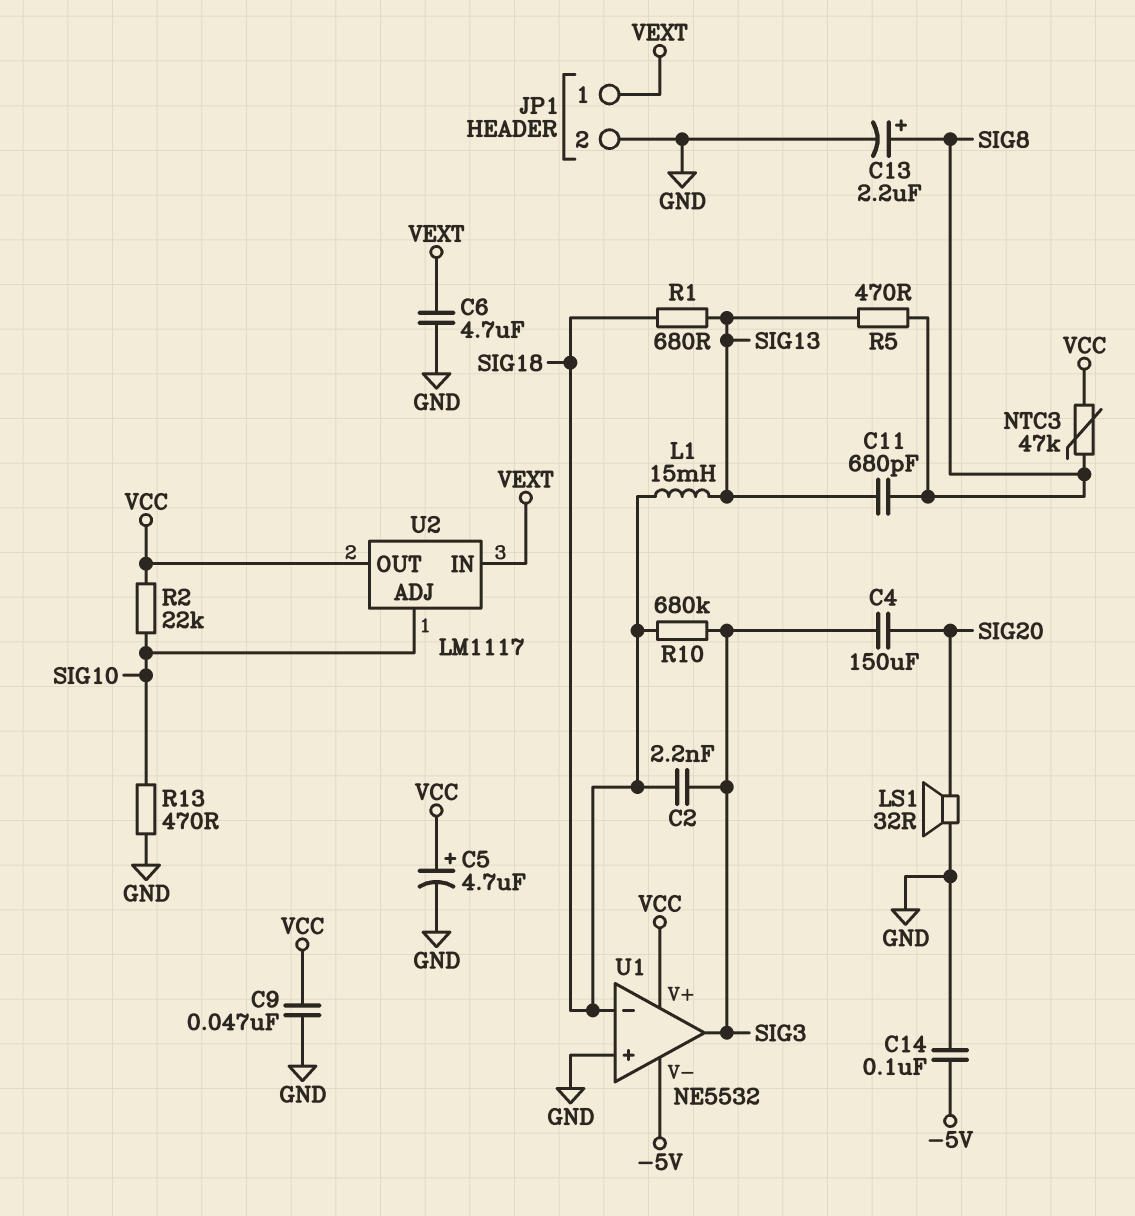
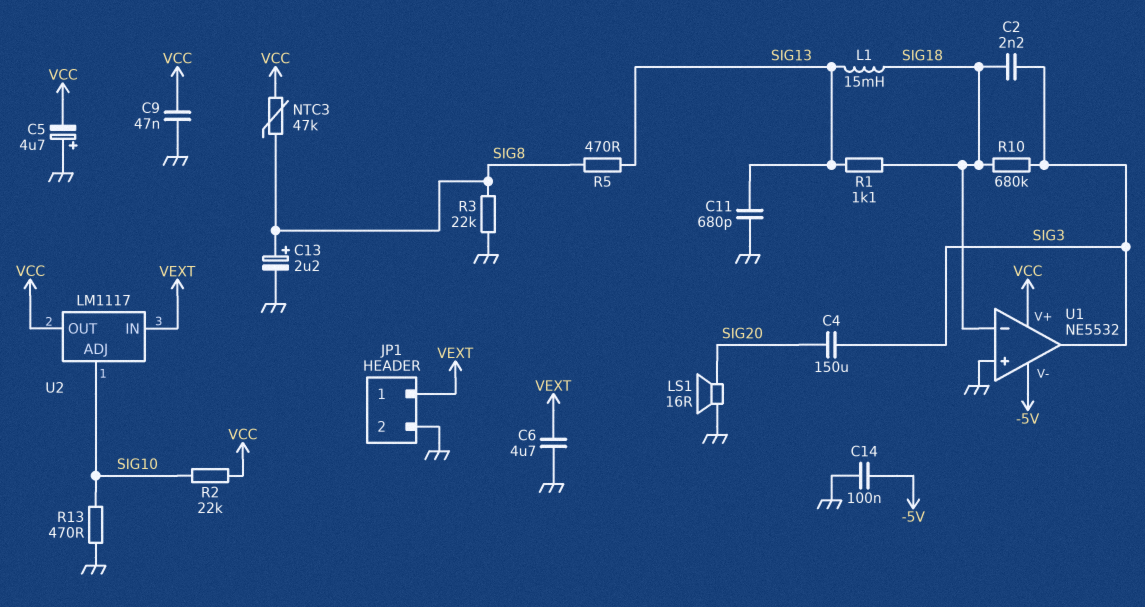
C5: 4.7uF (plus VCC, minus GND) -> 4.7uF (plus GND, minus VCC)
C11: 680pF (SIG8, SIG13) -> 680pF (GND, SIG13)
LS1: speaker 32R (GND, SIG20) -> speaker 16R (GND, SIG20)
R1: 680 (SIG13, SIG18) -> 1.1k (SIG13, SIG18)
R3: none -> 22k (GND, SIG8)

